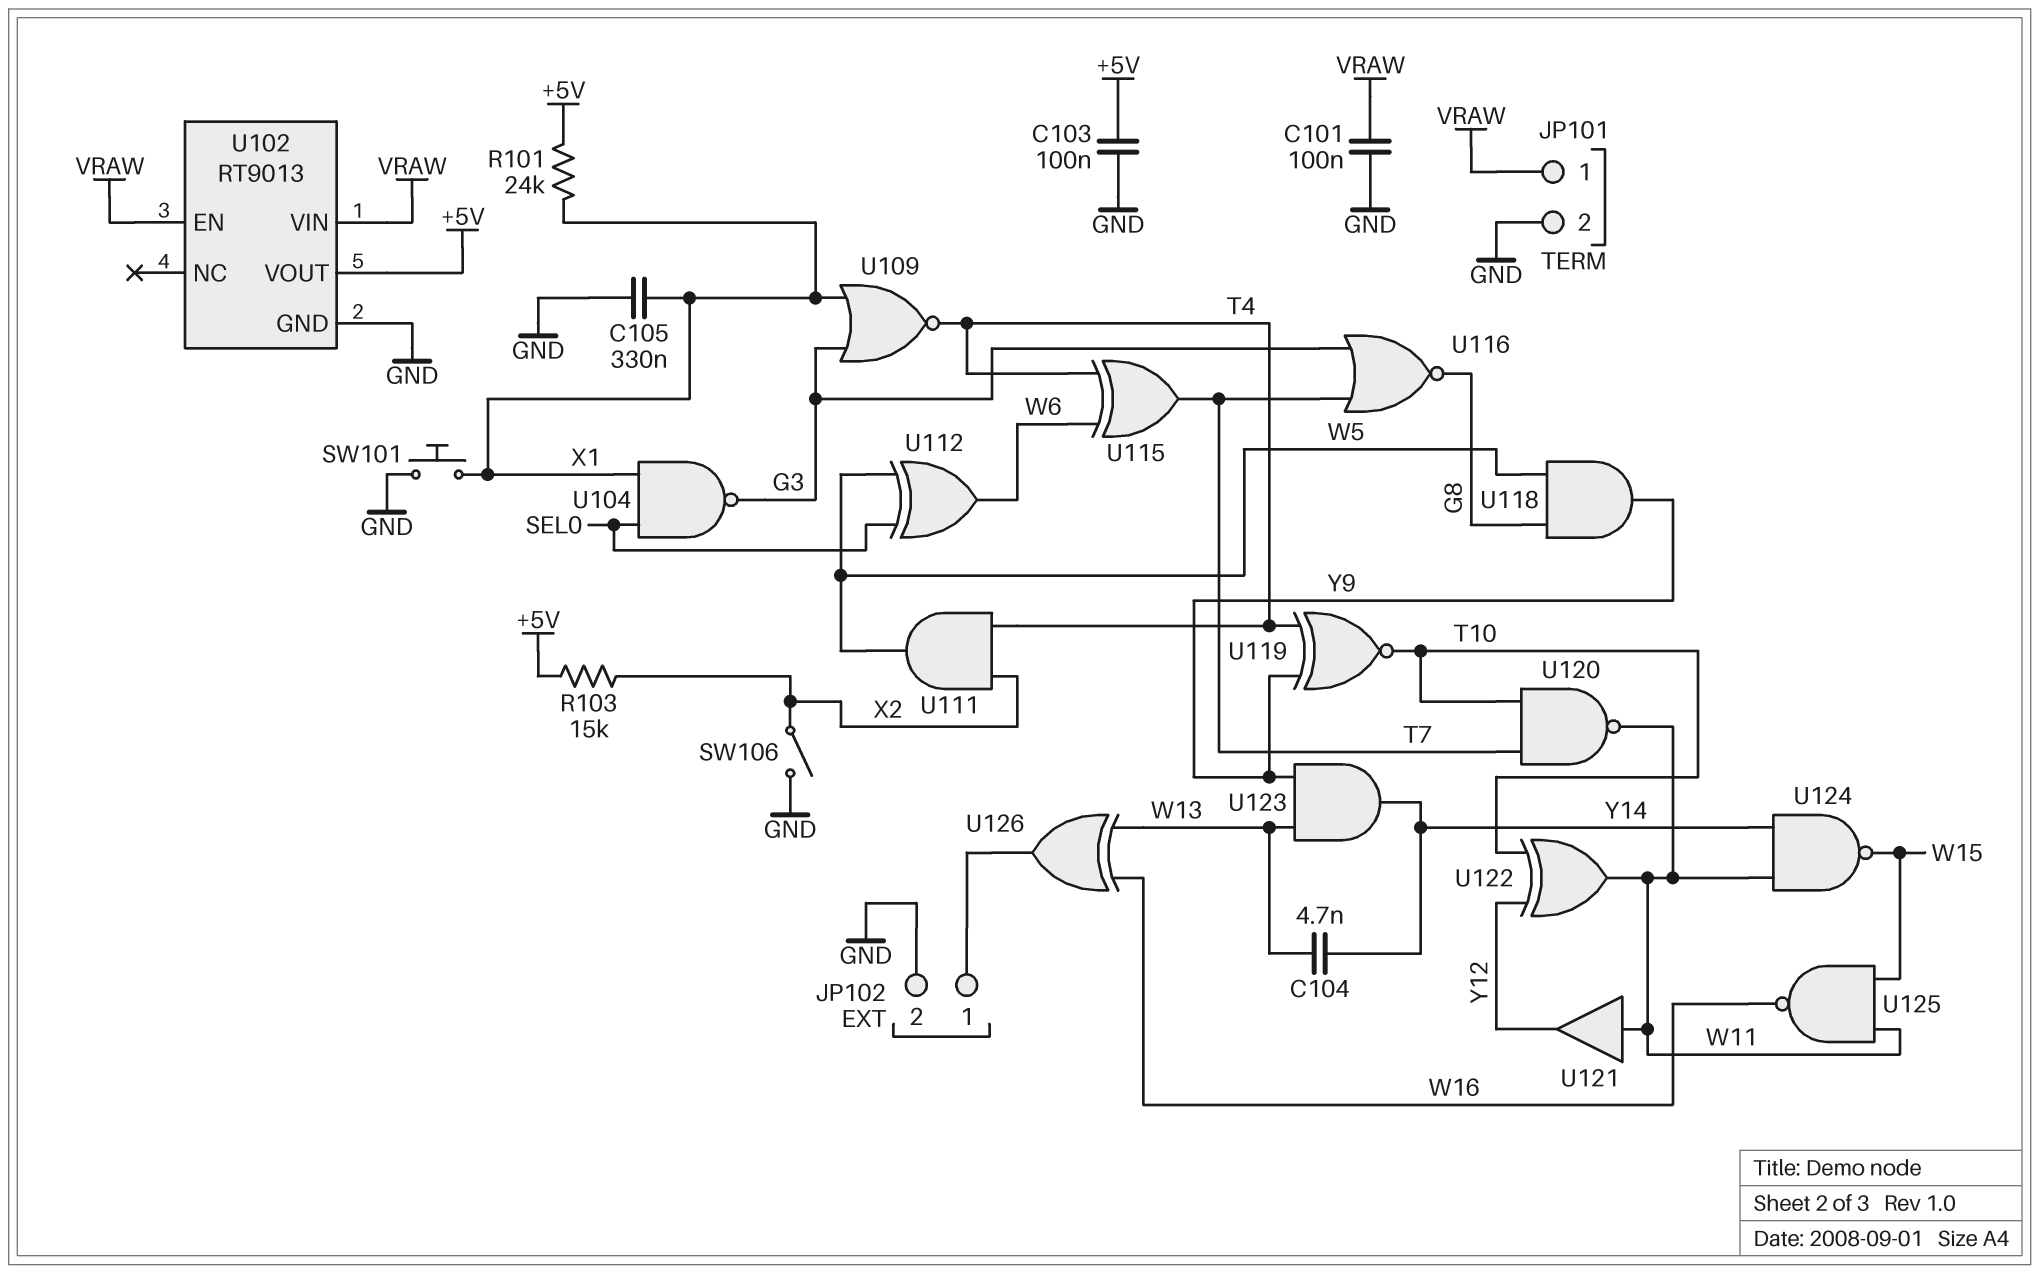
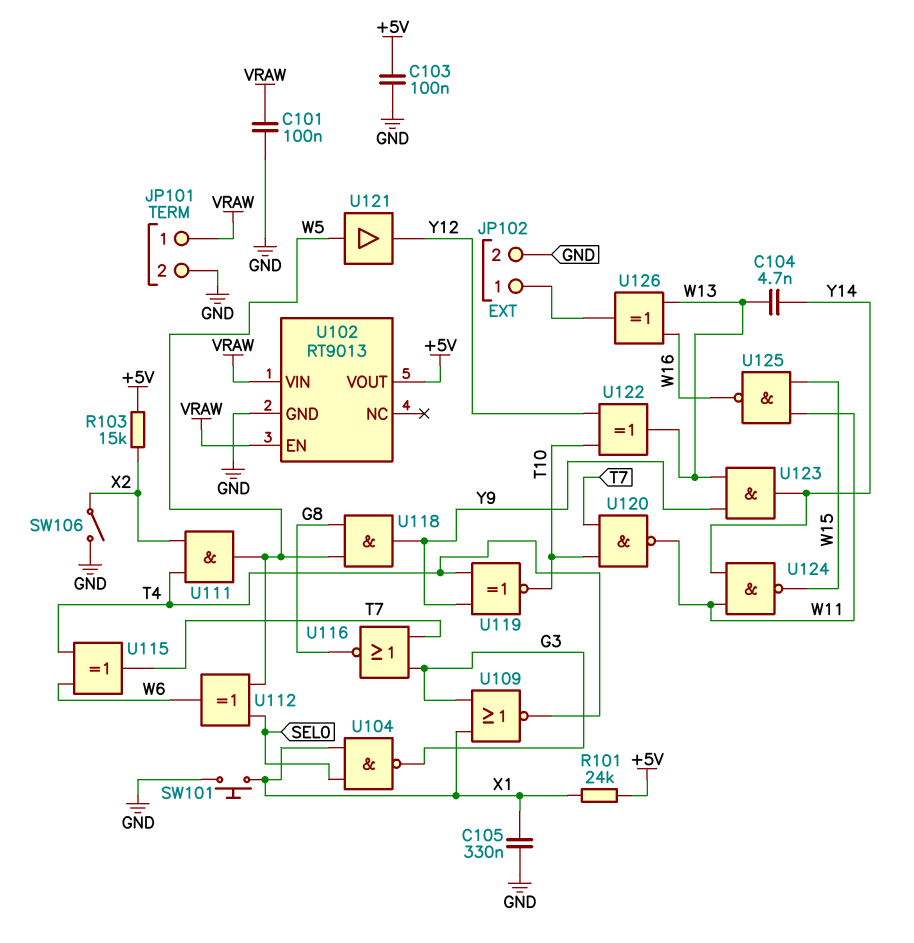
U121: buffer (in W11, out Y12) -> buffer (in W5, out Y12)
U122: XOR (in T10, in Y12, out W11) -> XOR (in T10, in Y12, out W13)

